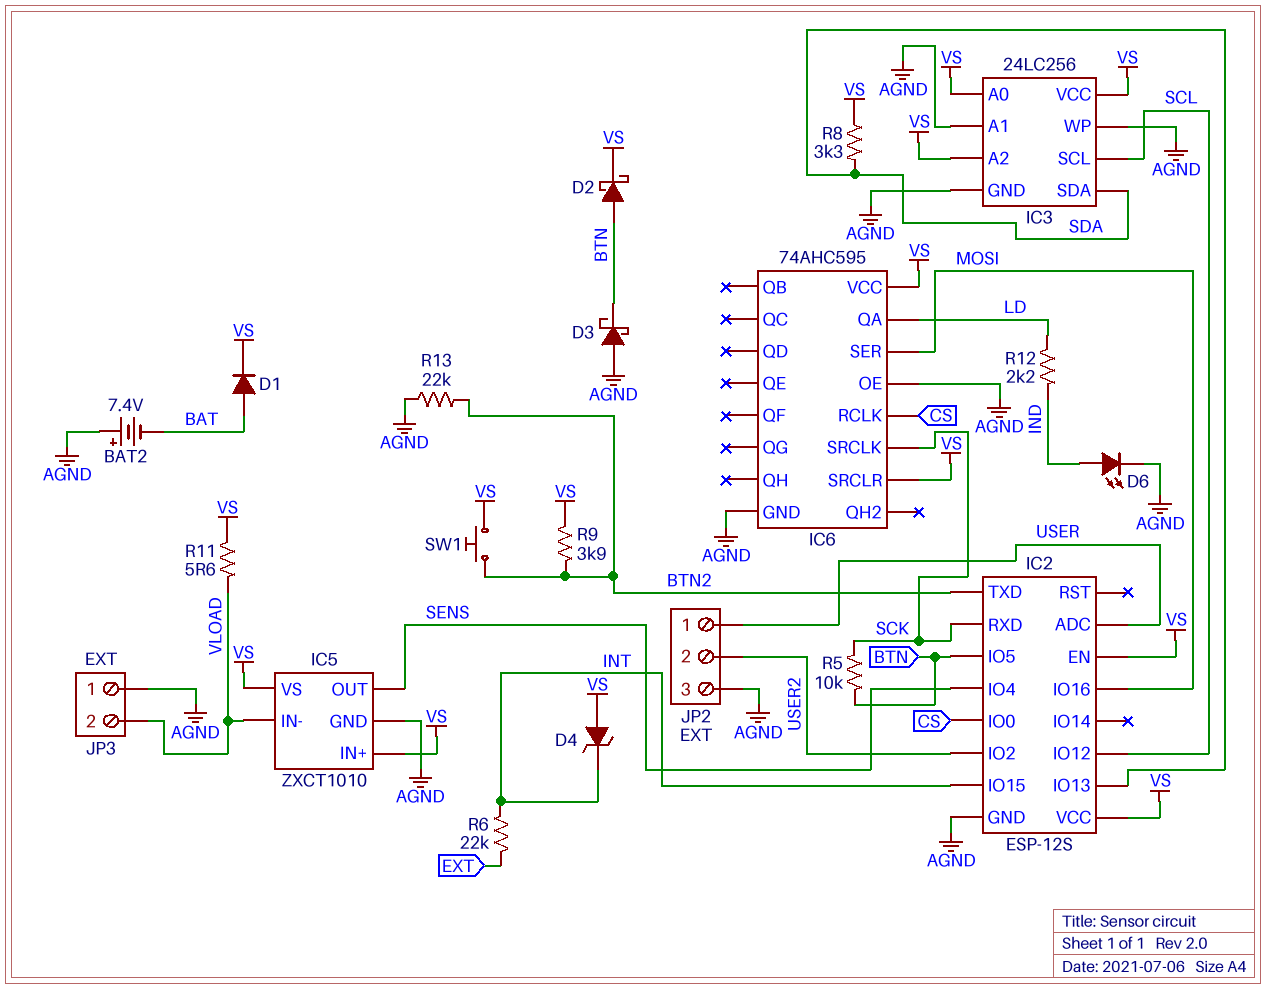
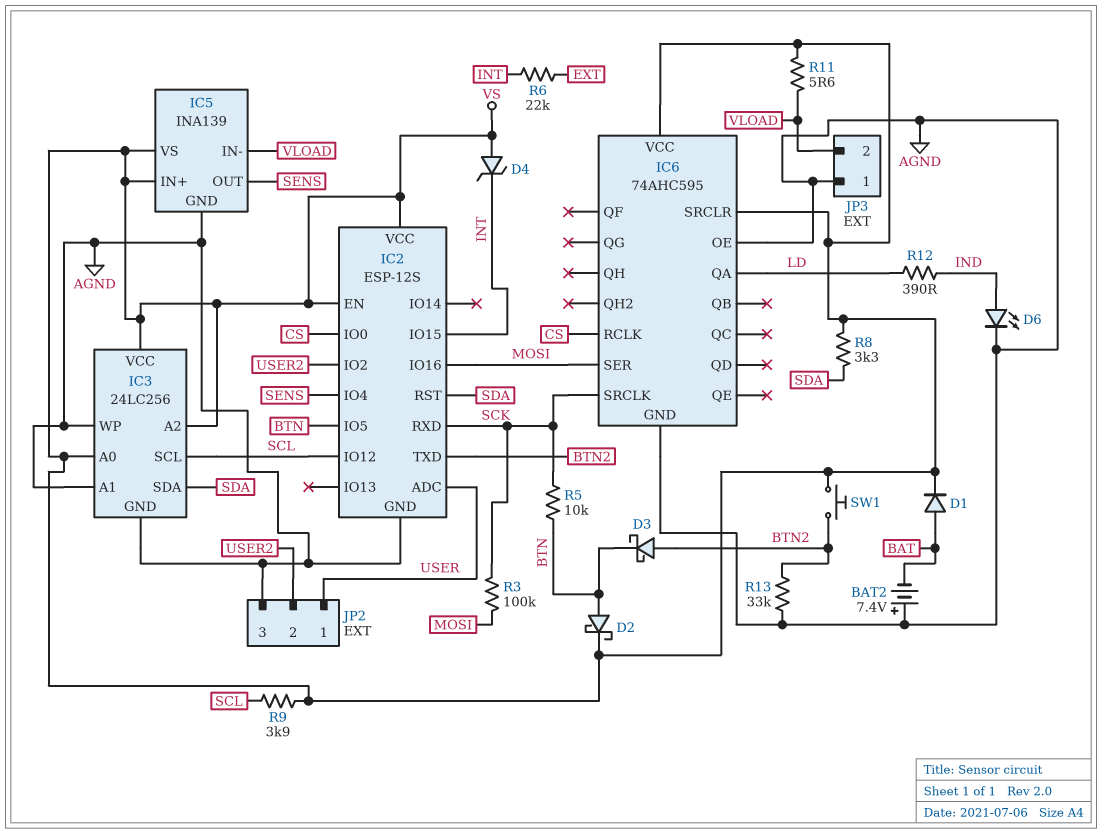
D3: schottky (A AGND, K BTN) -> schottky (A BTN2, K BTN)
IC2 pin IO13: SDA -> none
IC2 pin RST: none -> SDA
IC5: ZXCT1010 -> INA139
R3: none -> 100k (MOSI, SCK)
R9: 3.9k (BTN2, VS) -> 3.9k (SCL, VS)
R12: 2.2k (IND, LD) -> 390 (IND, LD)
R13: 22k (AGND, BTN2) -> 33k (AGND, BTN2)

